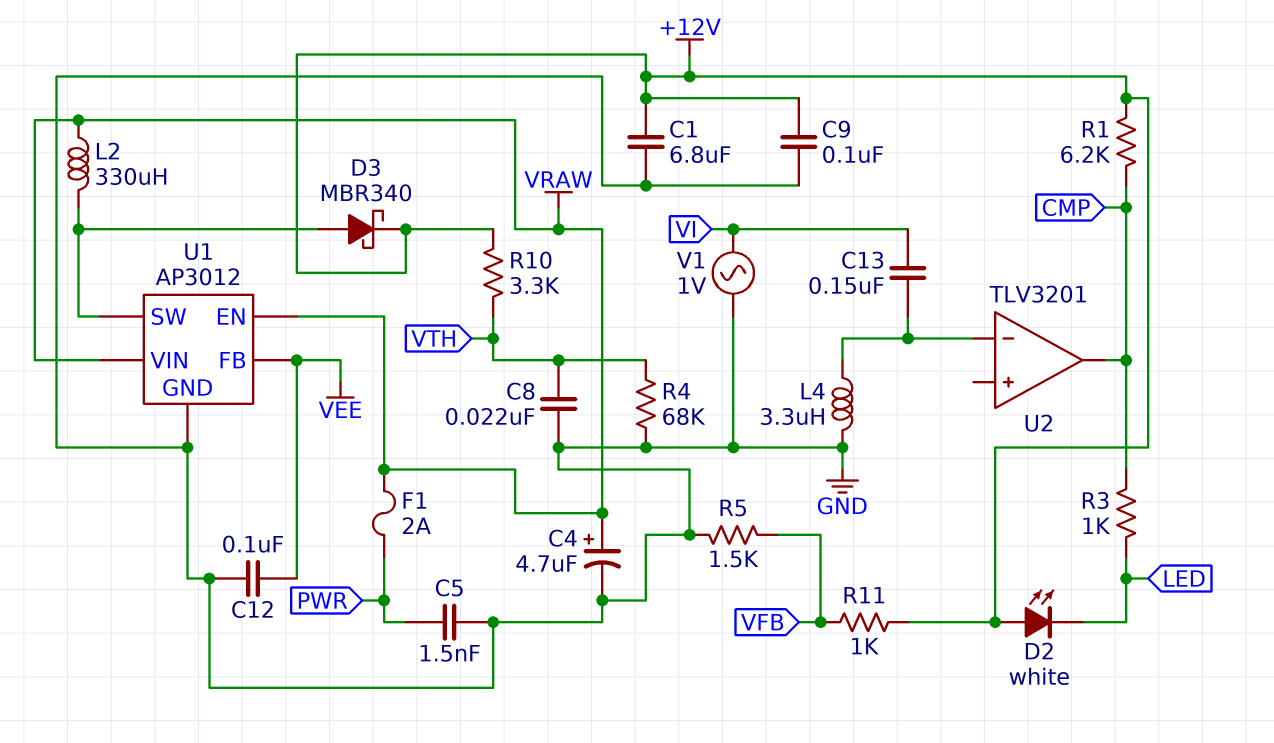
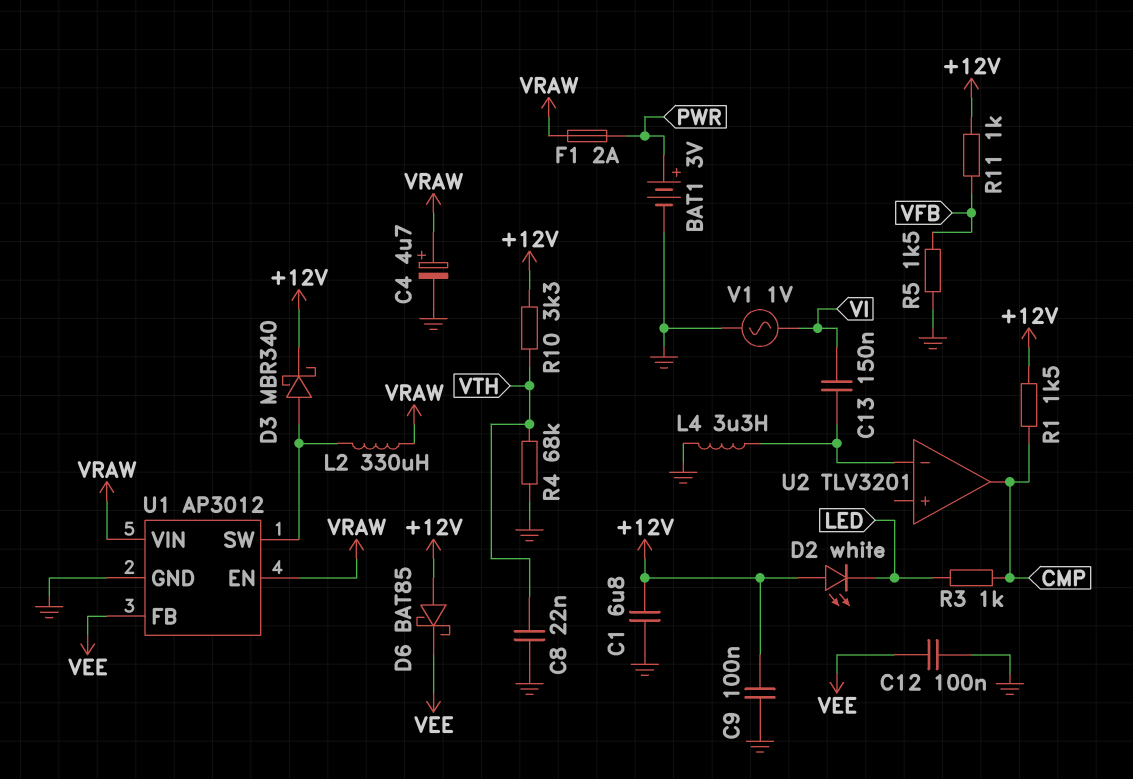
BAT1: none -> 3V (plus PWR, minus GND)
C5: 1.5nF (GND, PWR) -> none
D6: none -> schottky BAT85 (A +12V, K VEE)
R1: 6.2k (+12V, CMP) -> 1.5k (+12V, CMP)

